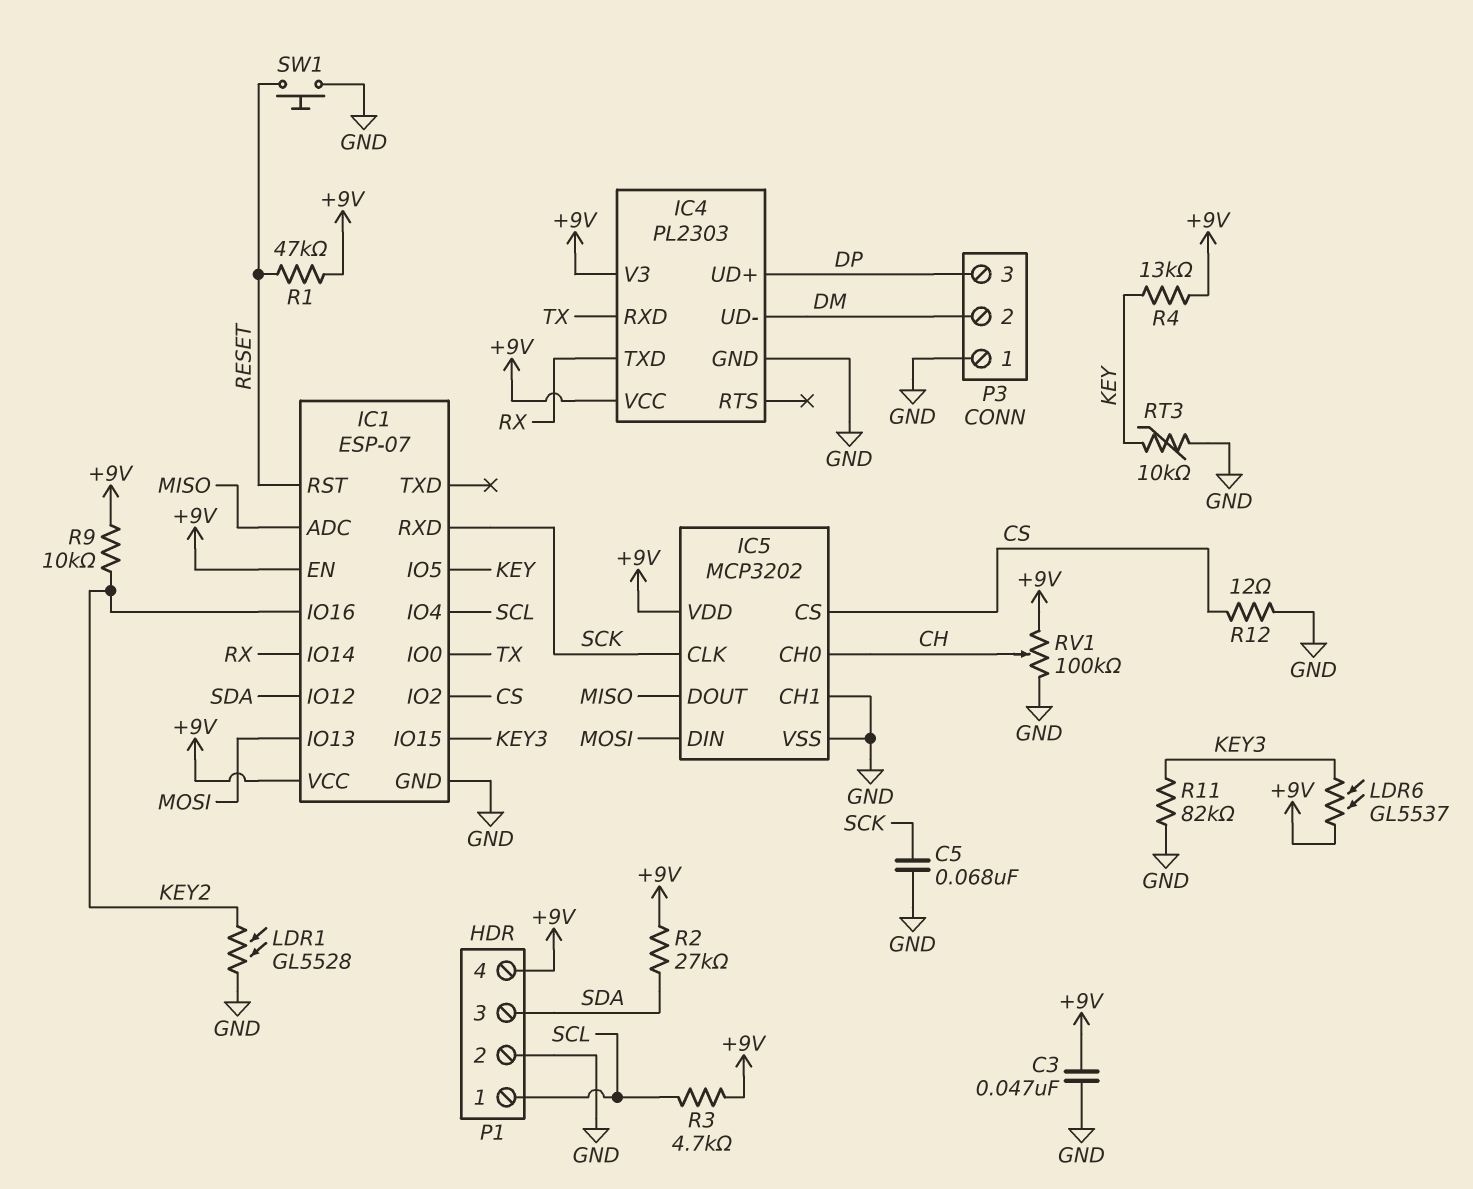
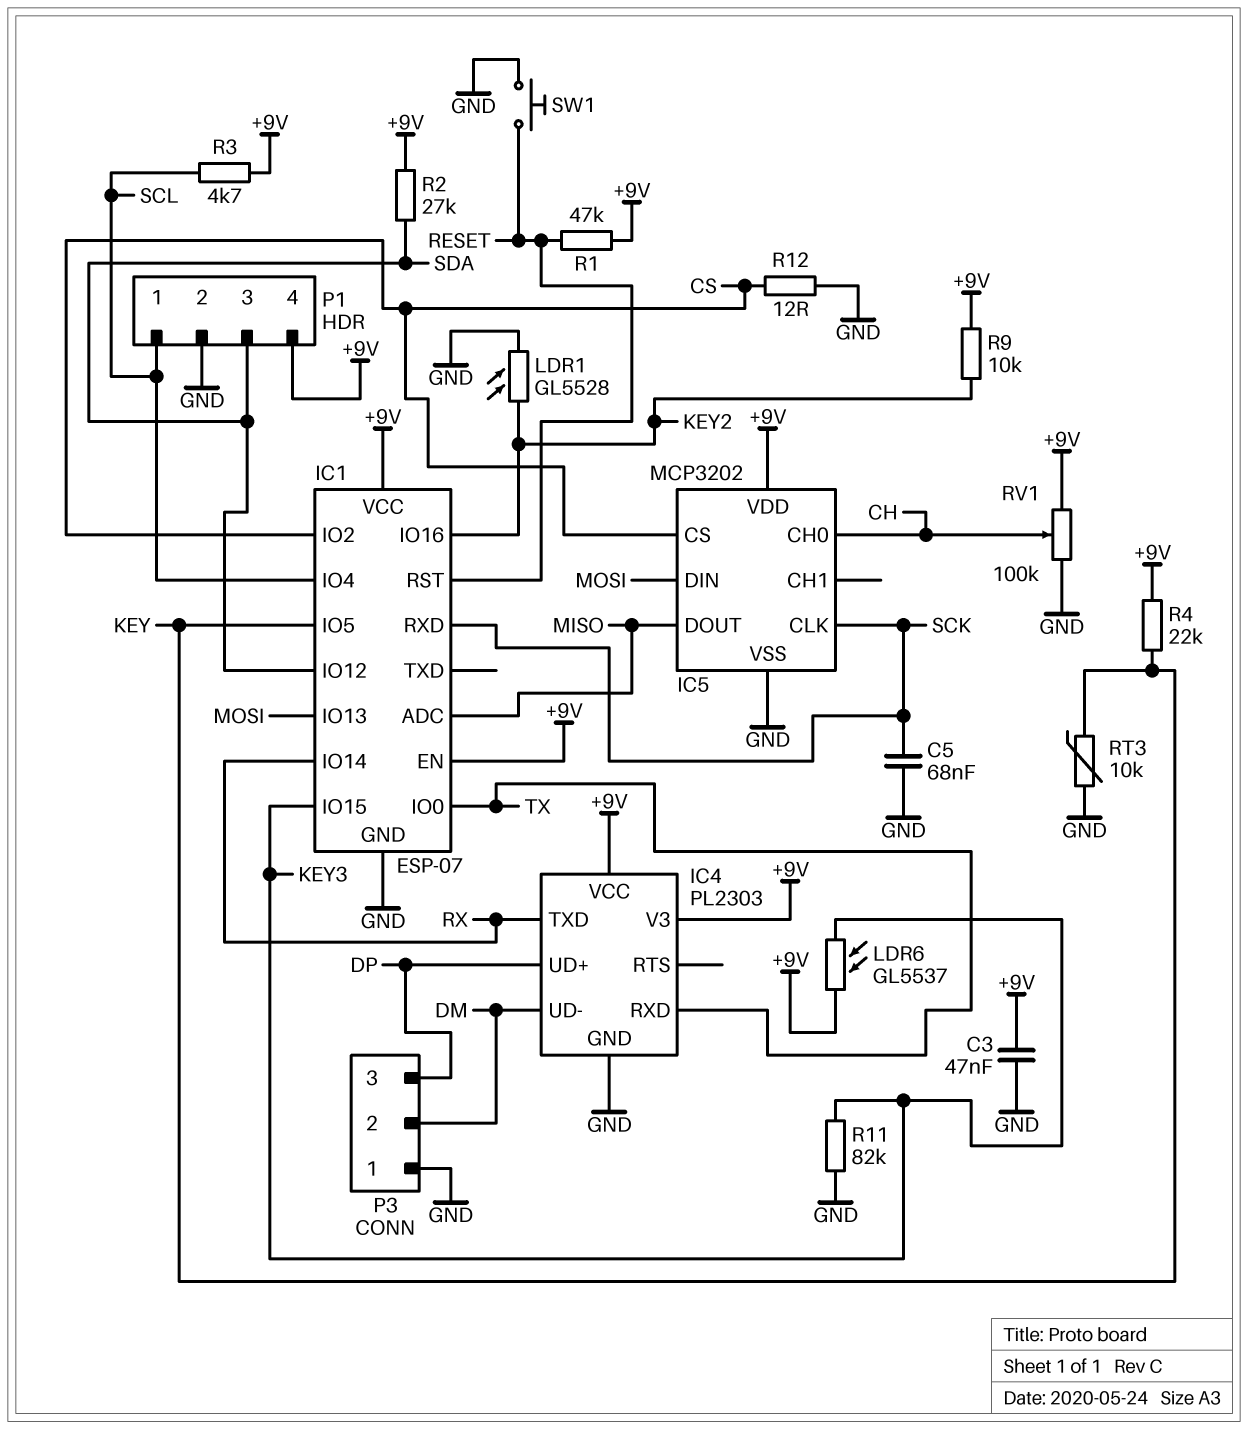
IC5 pin CH1: GND -> none
R4: 13k (+9V, KEY) -> 22k (+9V, KEY)

